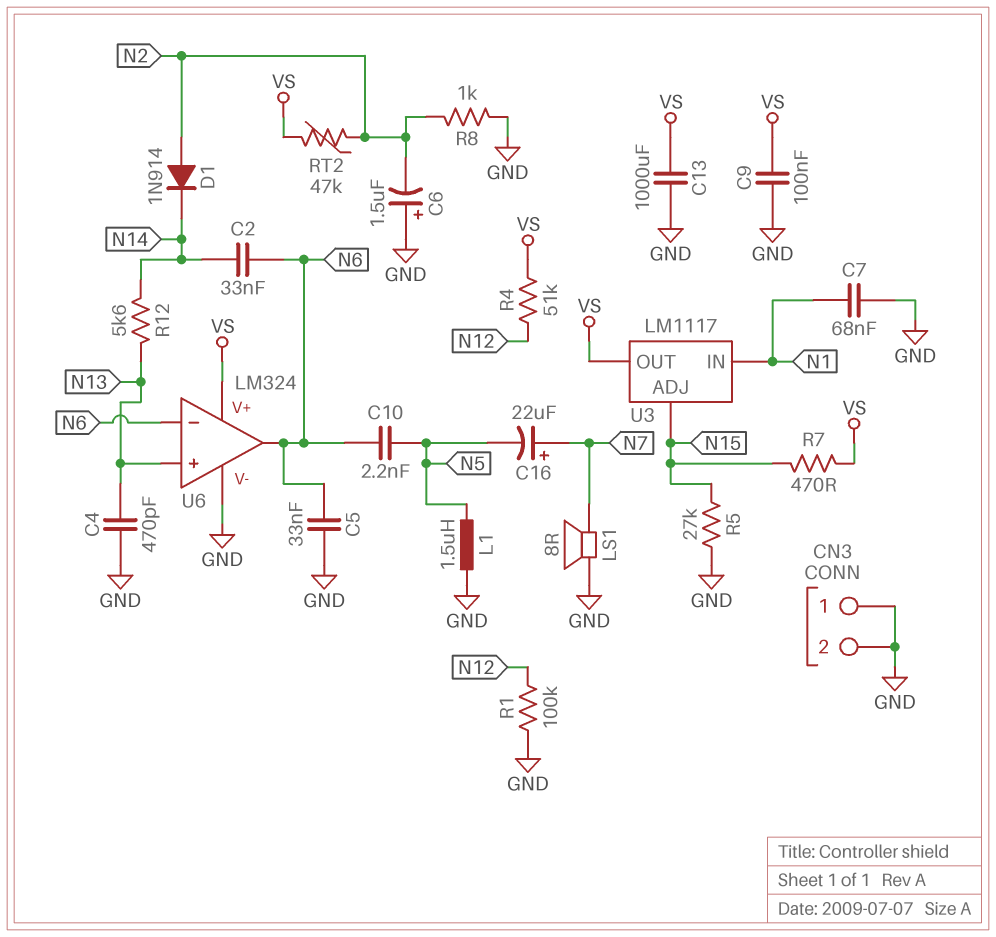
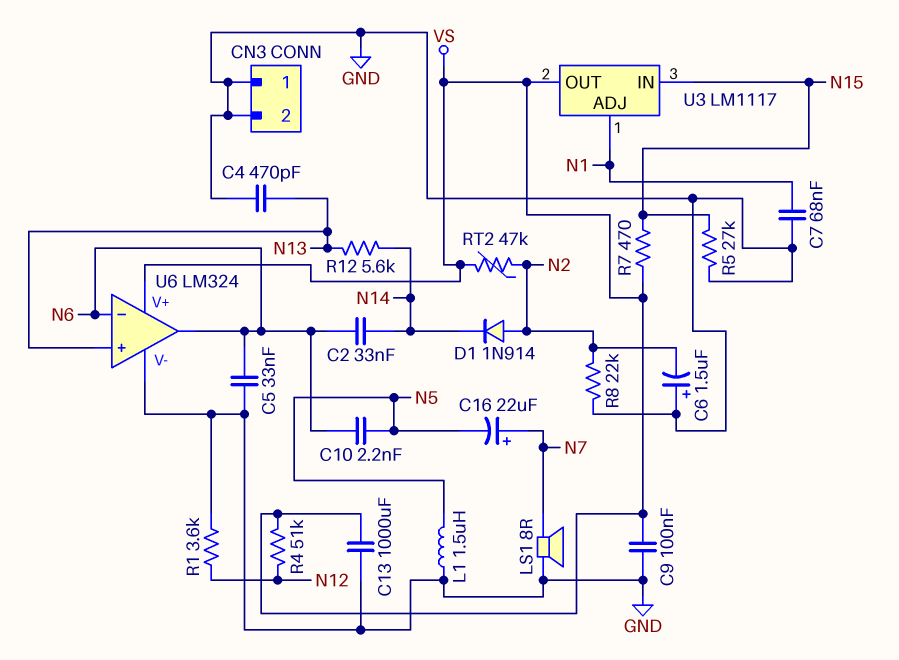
R1: 100k (GND, N12) -> 3.6k (GND, N12)
R8: 1k (GND, N2) -> 22k (GND, N2)
U3 pin ADJ: N15 -> N1
U3 pin IN: N1 -> N15

